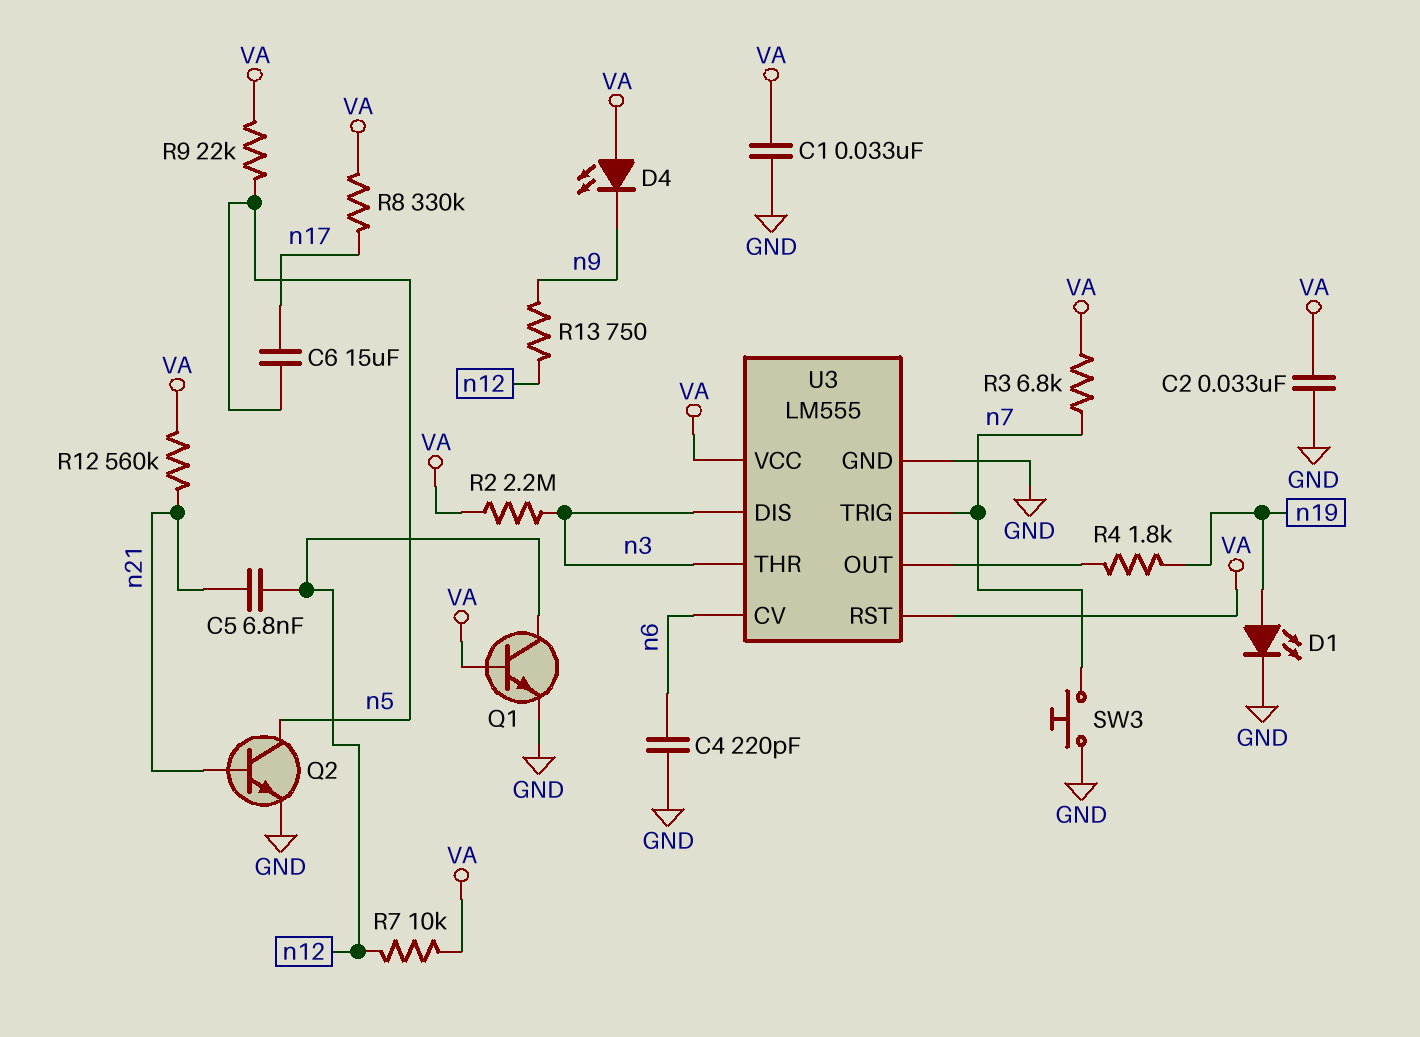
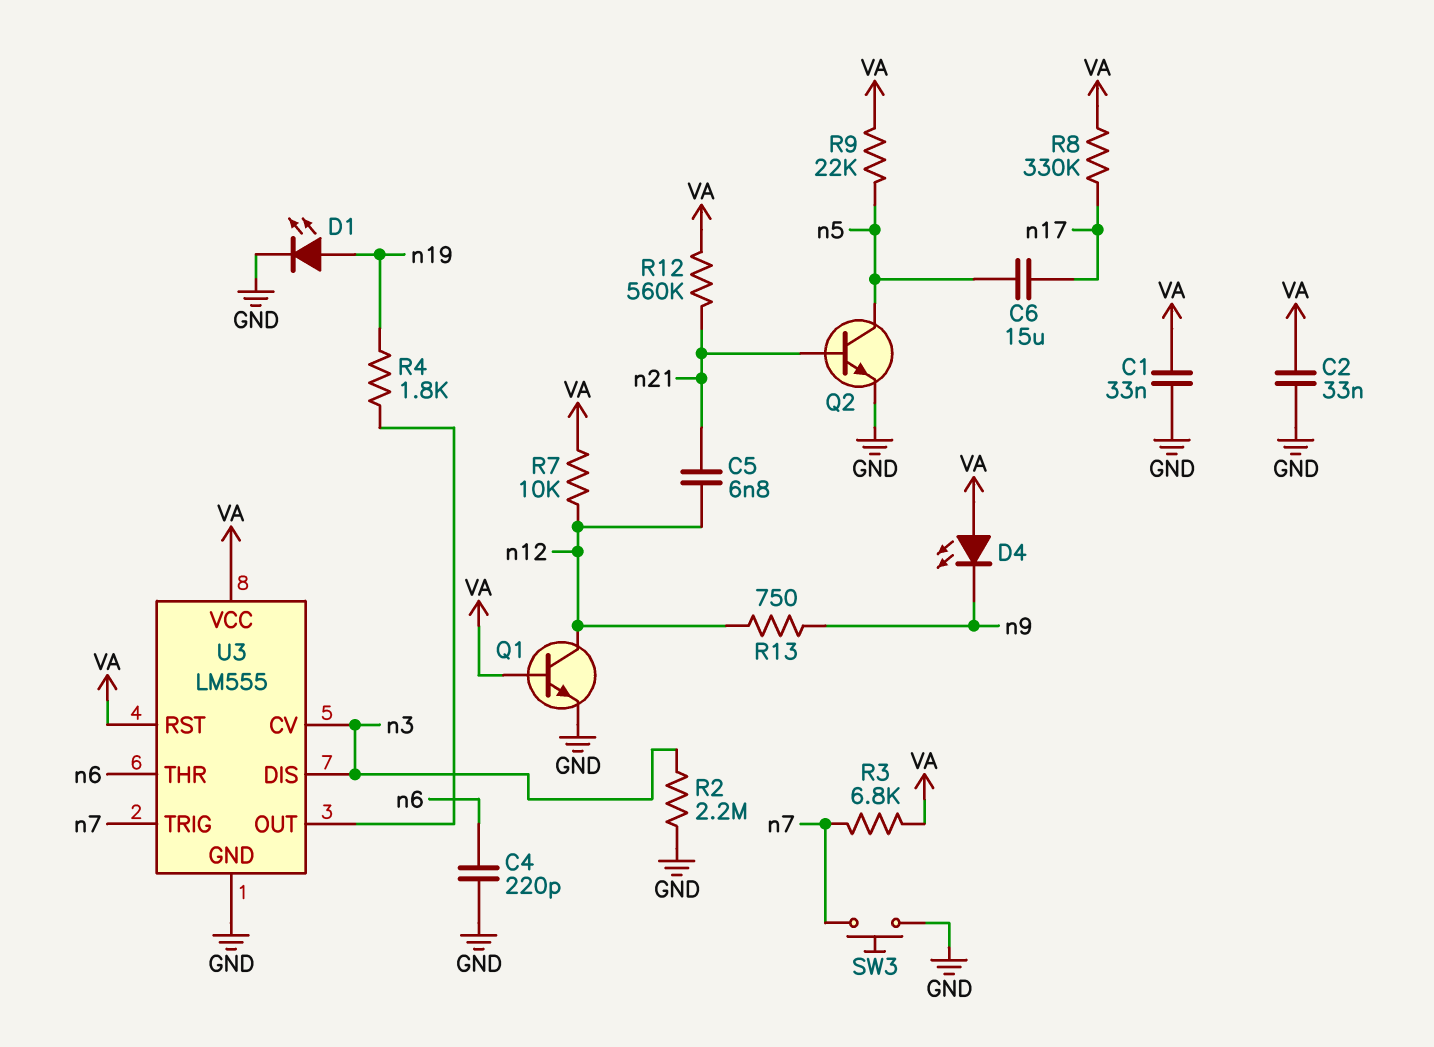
R2: 2.2M (VA, n3) -> 2.2M (GND, n3)
U3 pin CV: n6 -> n3
U3 pin THR: n3 -> n6

